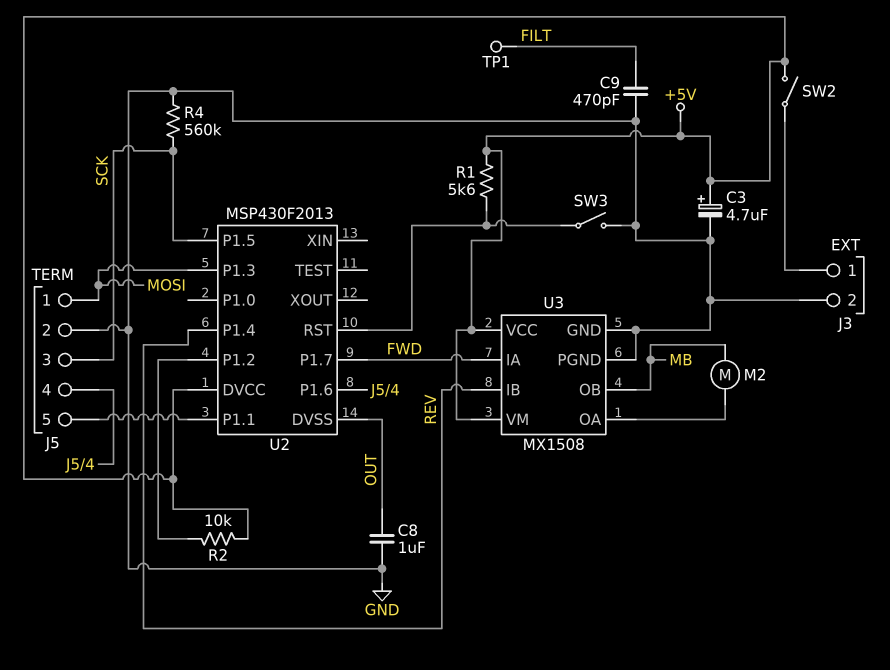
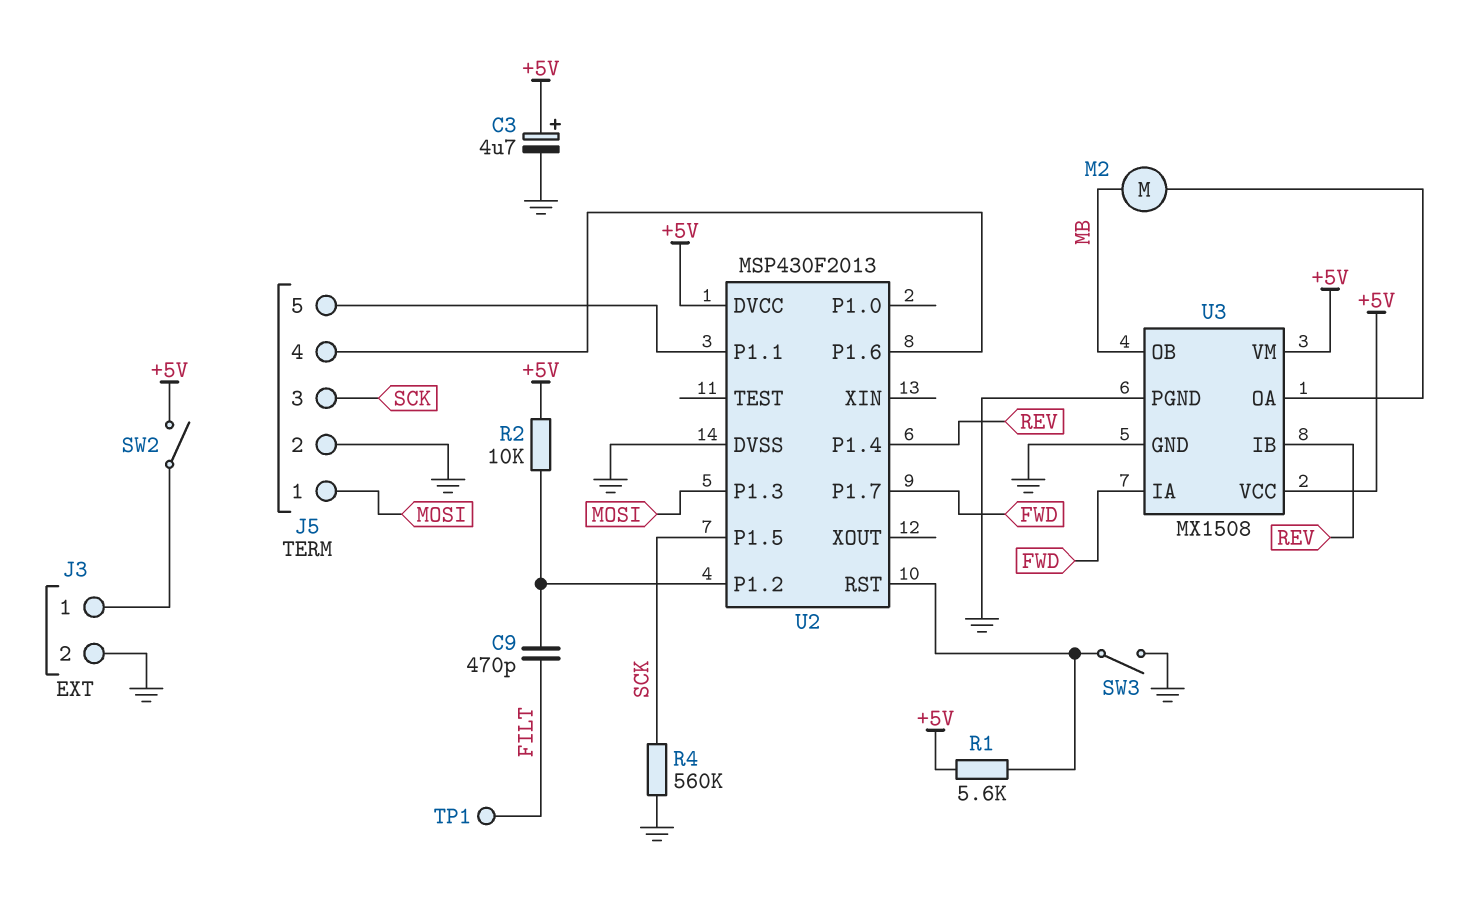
C8: 1uF (GND, OUT) -> none
C9: 470pF (FILT, GND) -> 470pF (FILT, U2/P1.2)
U2 pin DVSS: OUT -> GND

